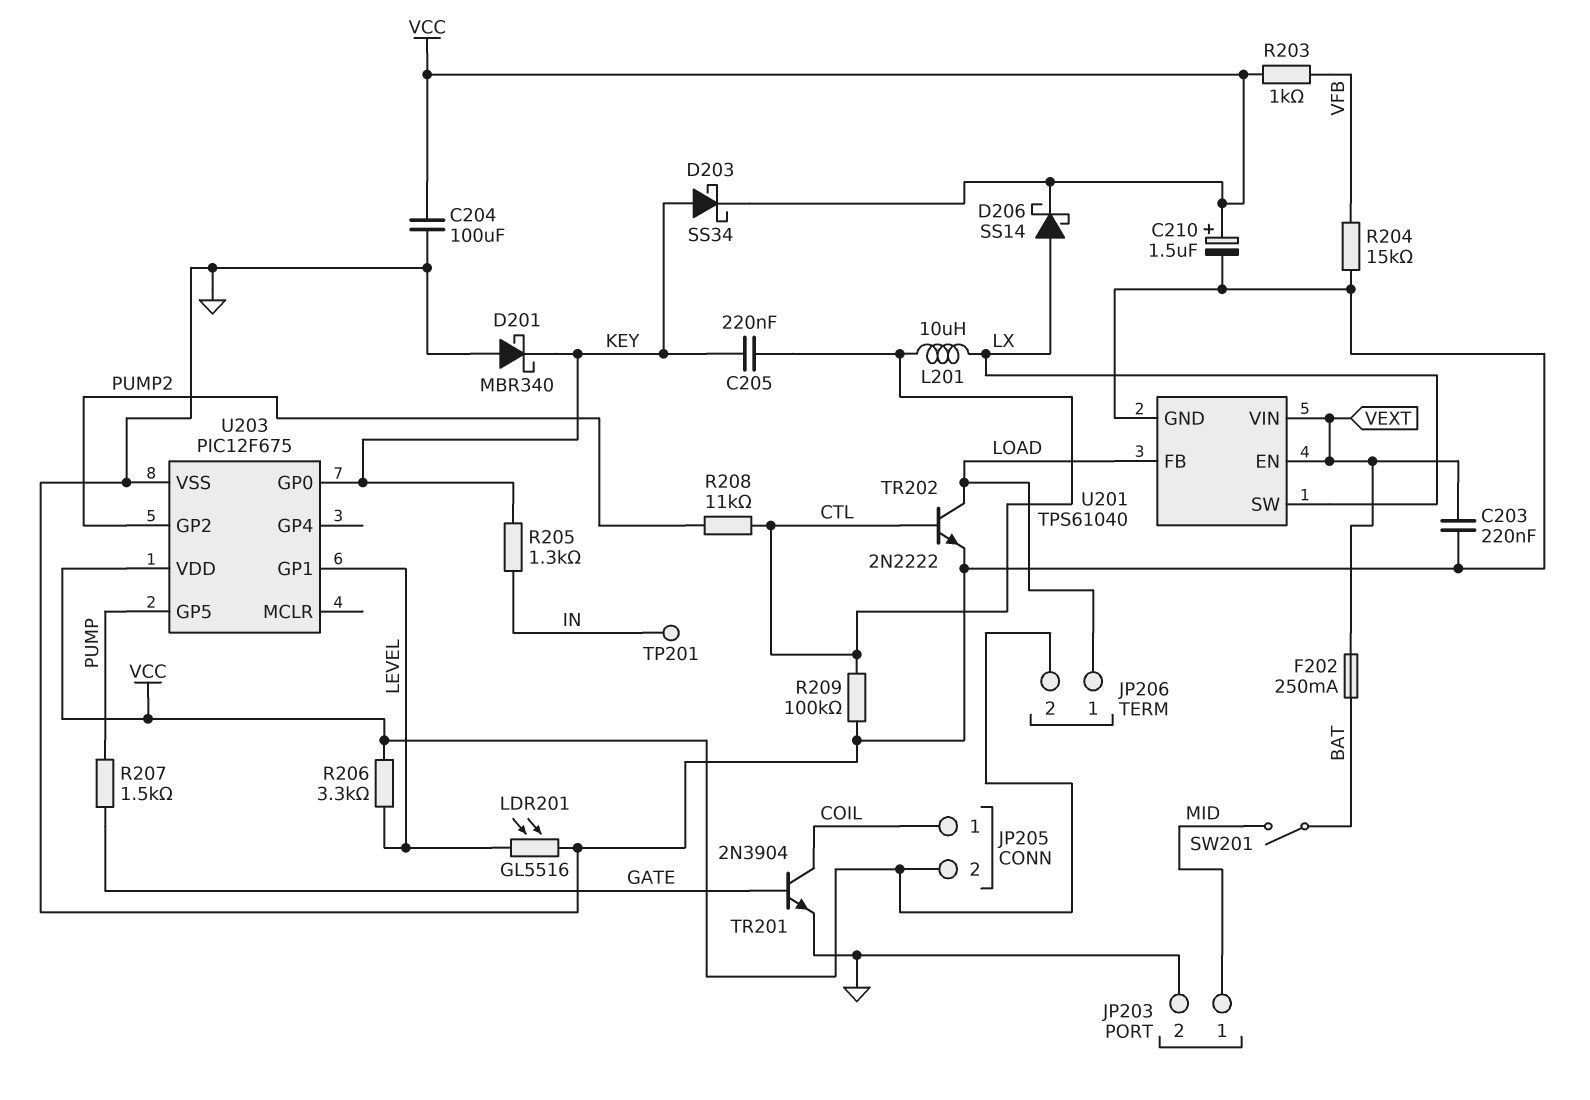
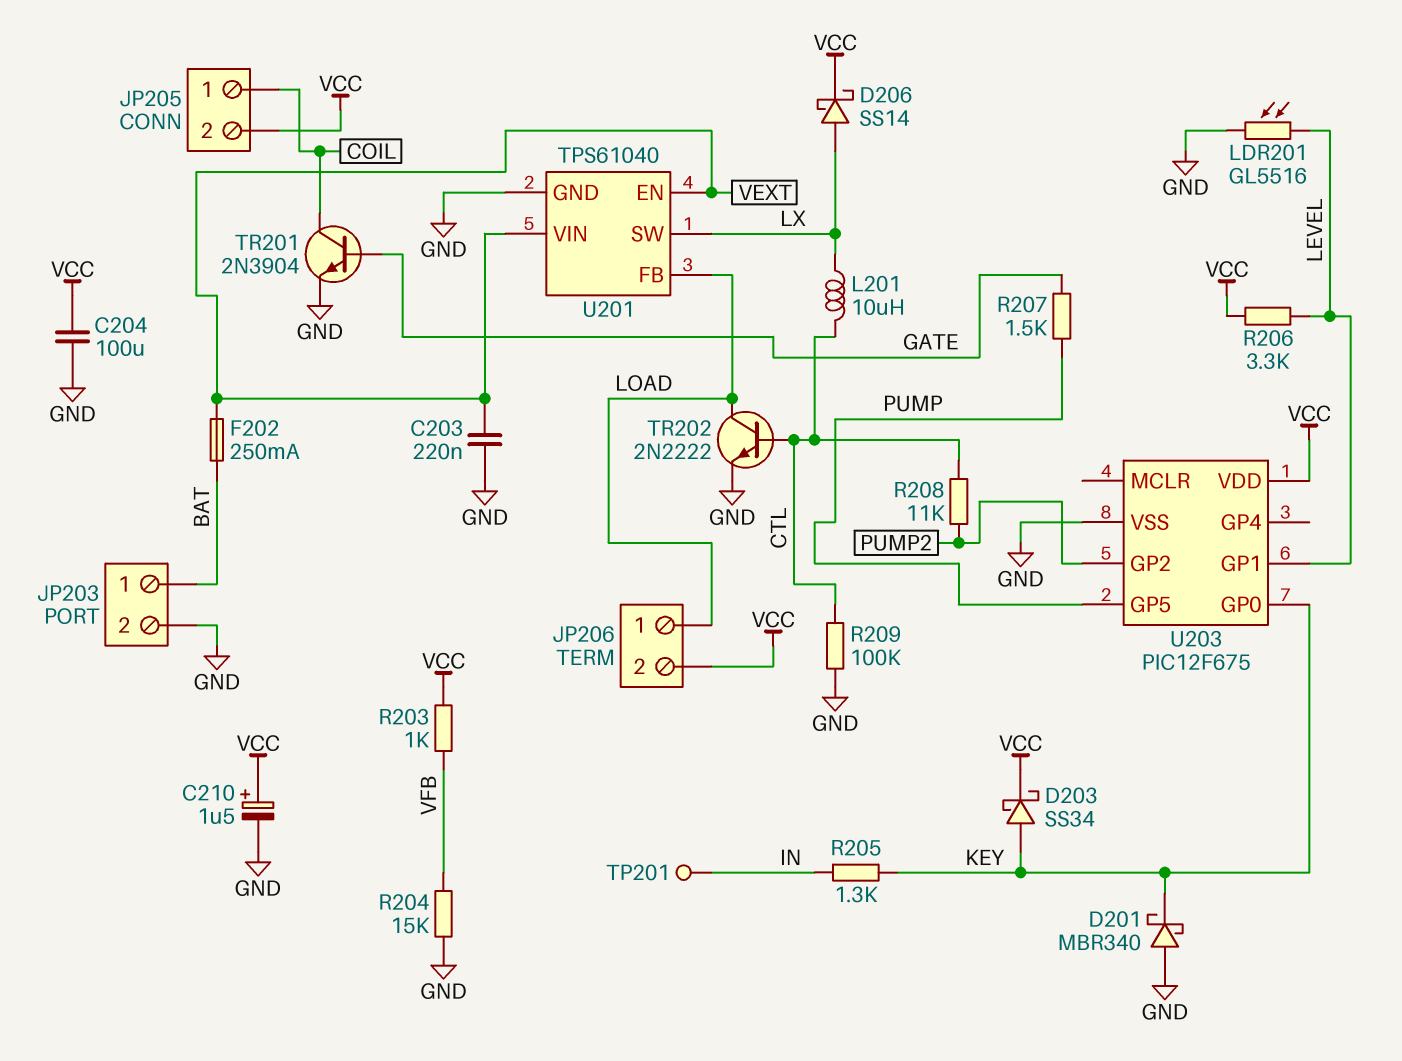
C205: 220nF (CTL, KEY) -> none
JP203 pin 1: MID -> BAT
SW201: switch (BAT, MID) -> none

